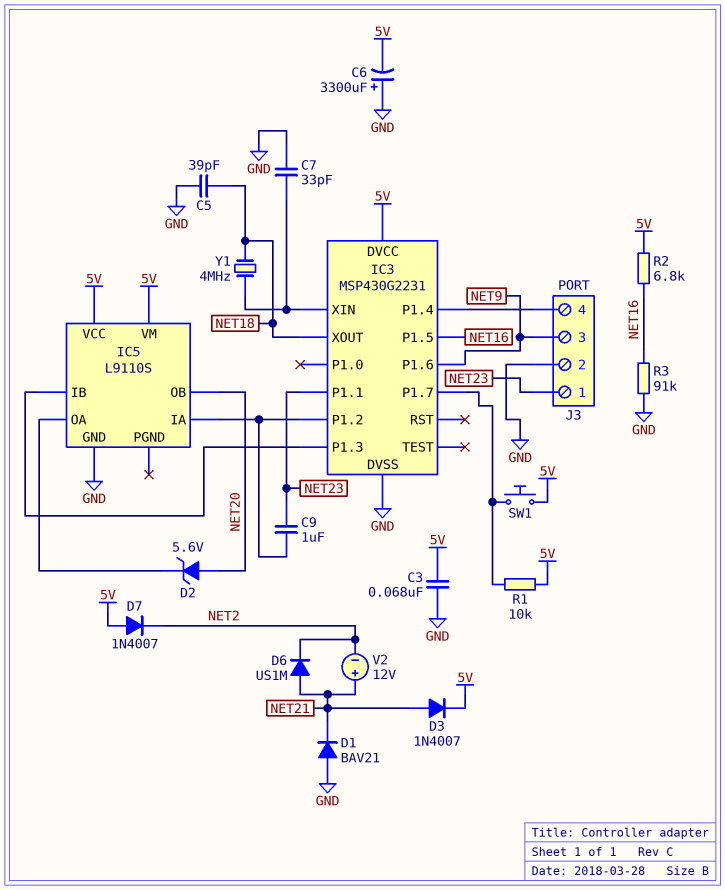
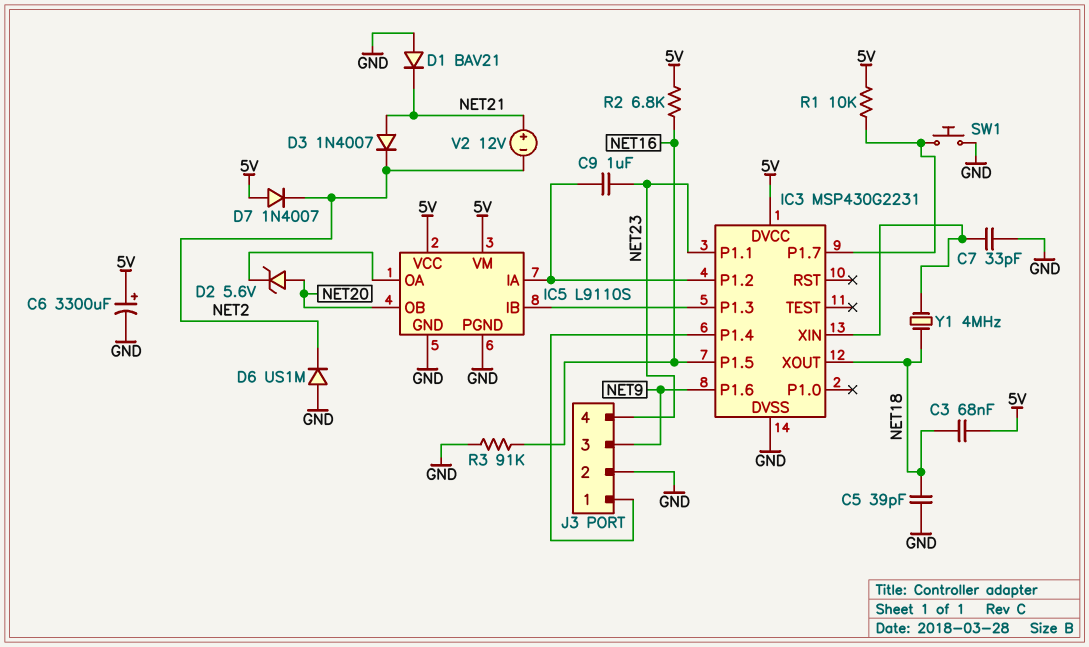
C3: 68nF (5V, GND) -> 68nF (5V, NET18)
C6: 3300uF (plus GND, minus 5V) -> 3300uF (plus 5V, minus GND)
D3: diode 1N4007 (A NET21, K 5V) -> diode 1N4007 (A NET21, K NET2)
D6: diode US1M (A NET21, K NET2) -> diode US1M (A GND, K NET2)
IC5 pin PGND: none -> GND
J3 pin 1: NET23 -> IC3/P1.4
J3 pin 4: IC3/P1.4 -> NET23
SW1: button (5V, IC3/P1.7) -> button (GND, IC3/P1.7)

